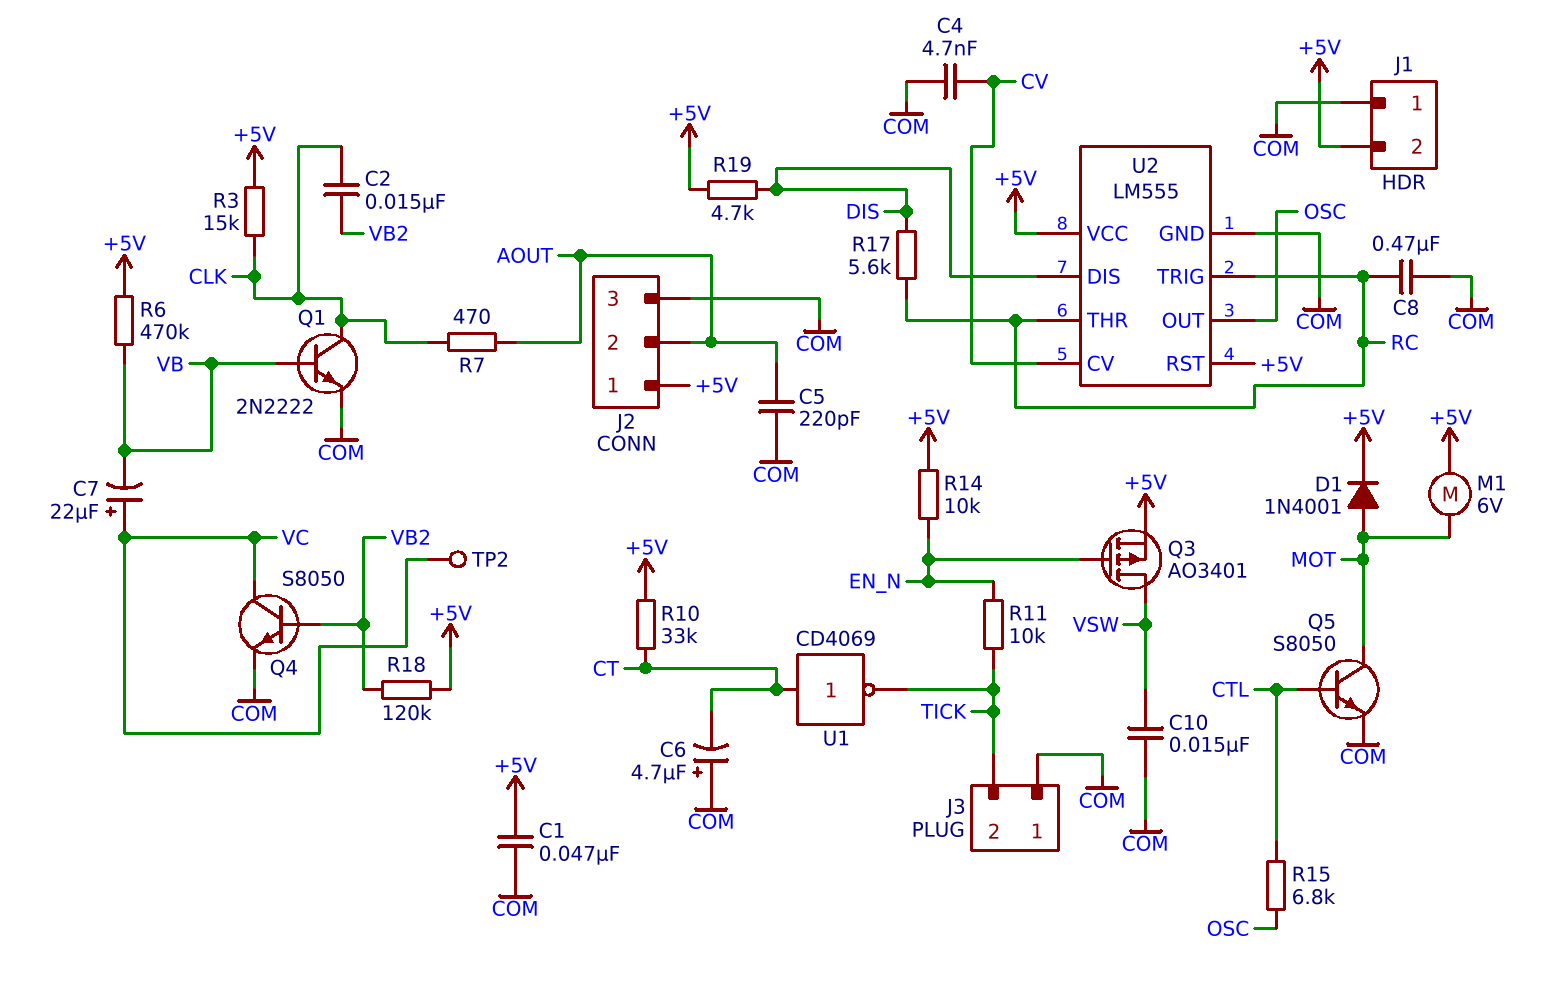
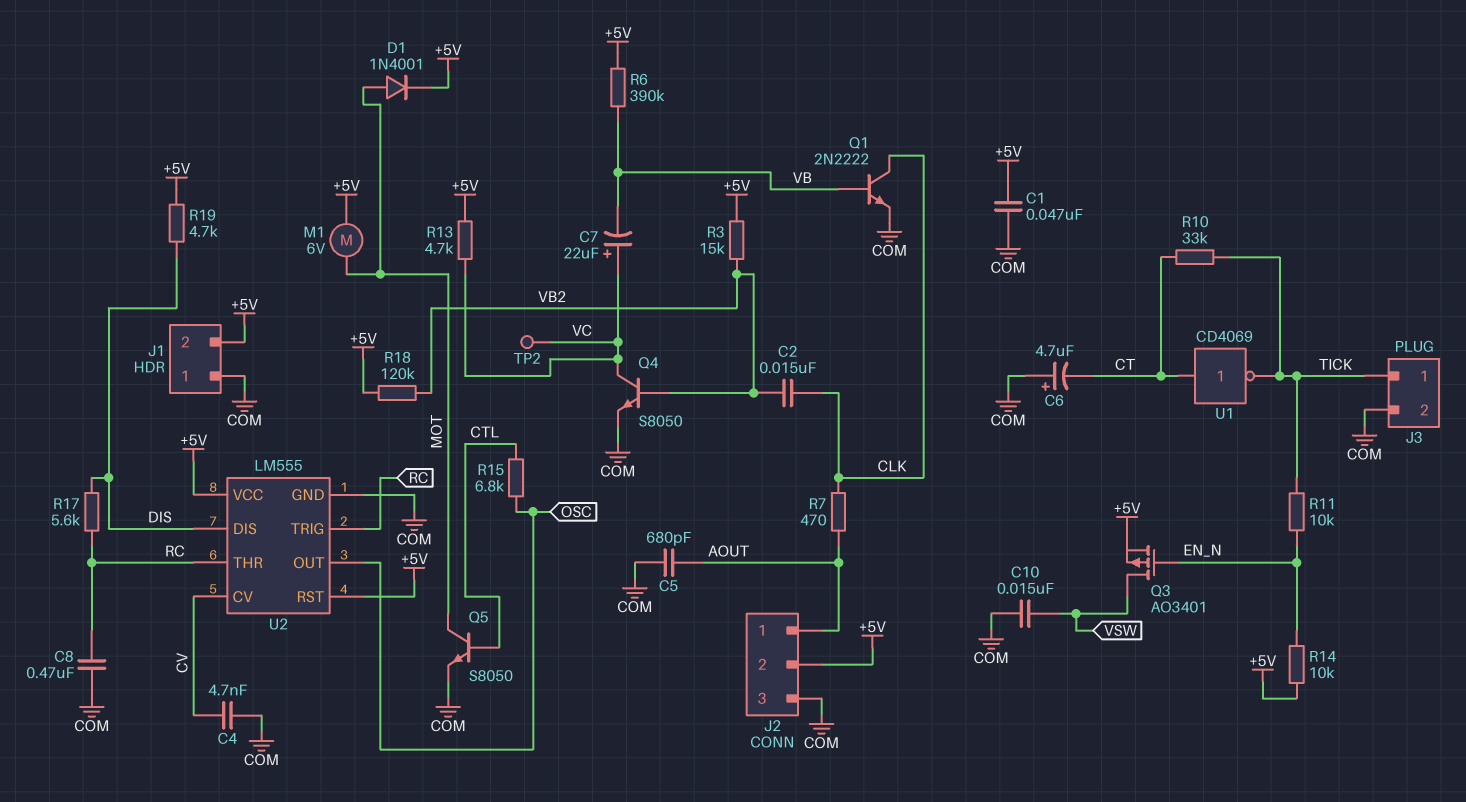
C5: 220pF (AOUT, COM) -> 680pF (AOUT, COM)
J2 pin 1: +5V -> AOUT
J2 pin 2: AOUT -> +5V
J3 pin 1: COM -> TICK
J3 pin 2: TICK -> COM
R3: 15k (+5V, CLK) -> 15k (+5V, VB2)
R6: 470k (+5V, VB) -> 390k (+5V, VB)
R10: 33k (+5V, CT) -> 33k (CT, TICK)
R13: none -> 4.7k (+5V, VC)

